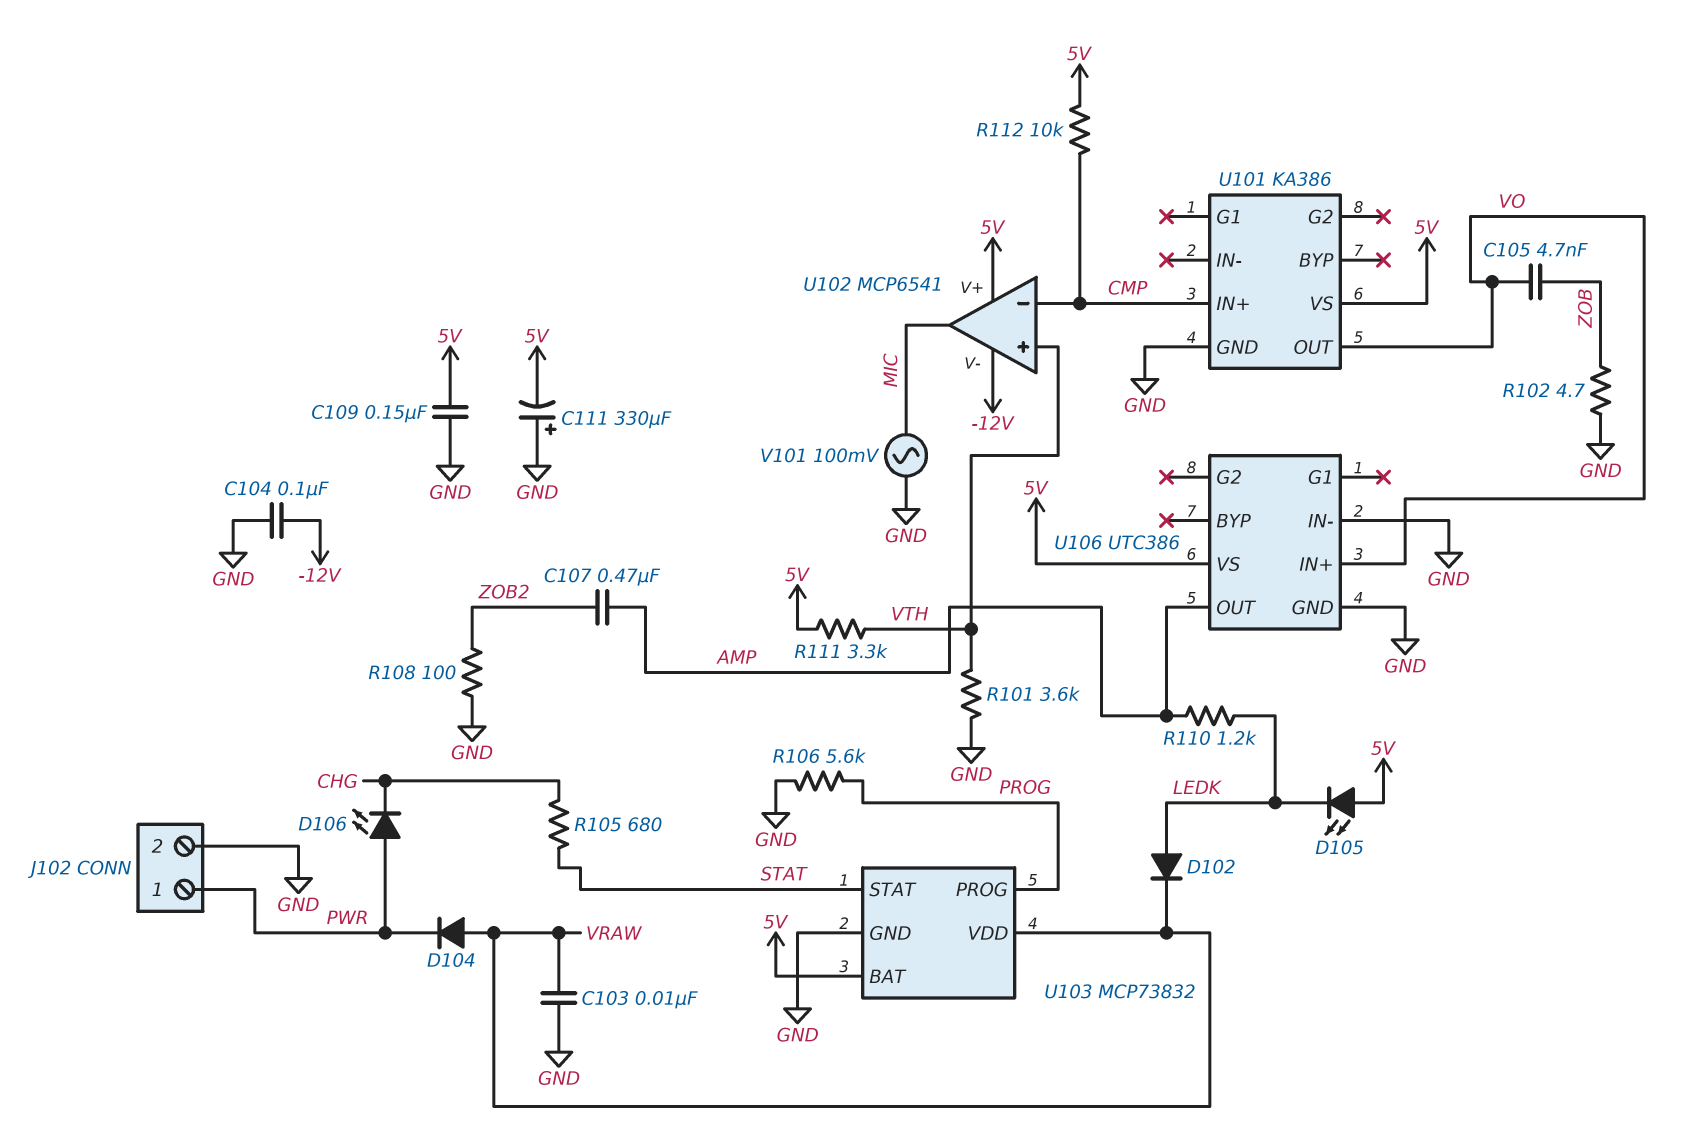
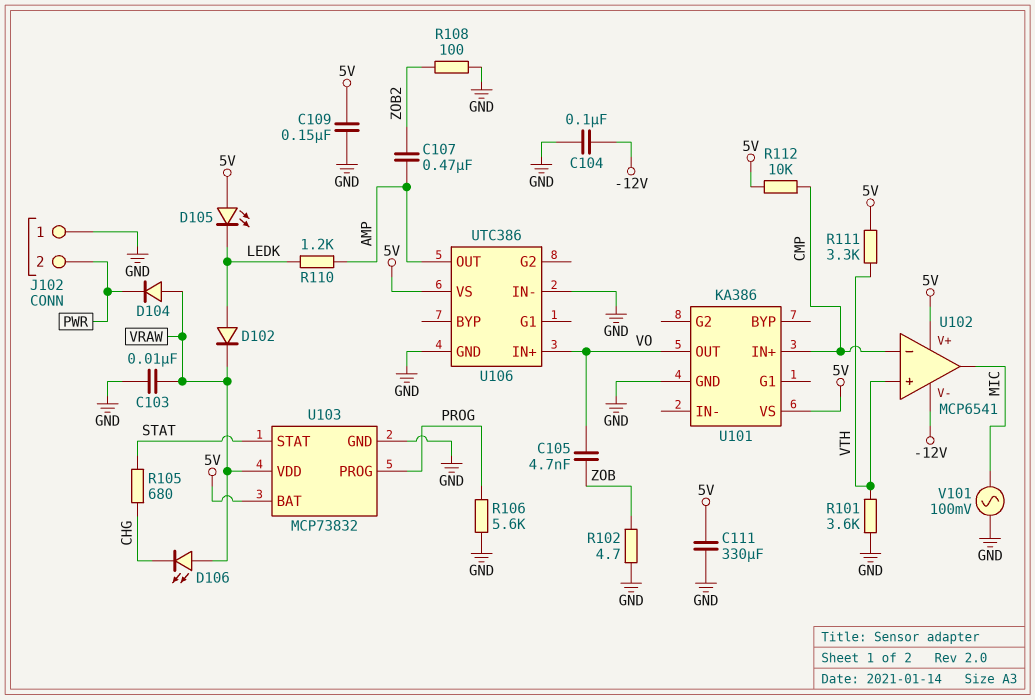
C111: 330uF (plus GND, minus 5V) -> 330uF (5V, GND)
D106: LED (A PWR, K CHG) -> LED (A VRAW, K CHG)
J102 pin 1: PWR -> GND
J102 pin 2: GND -> PWR

